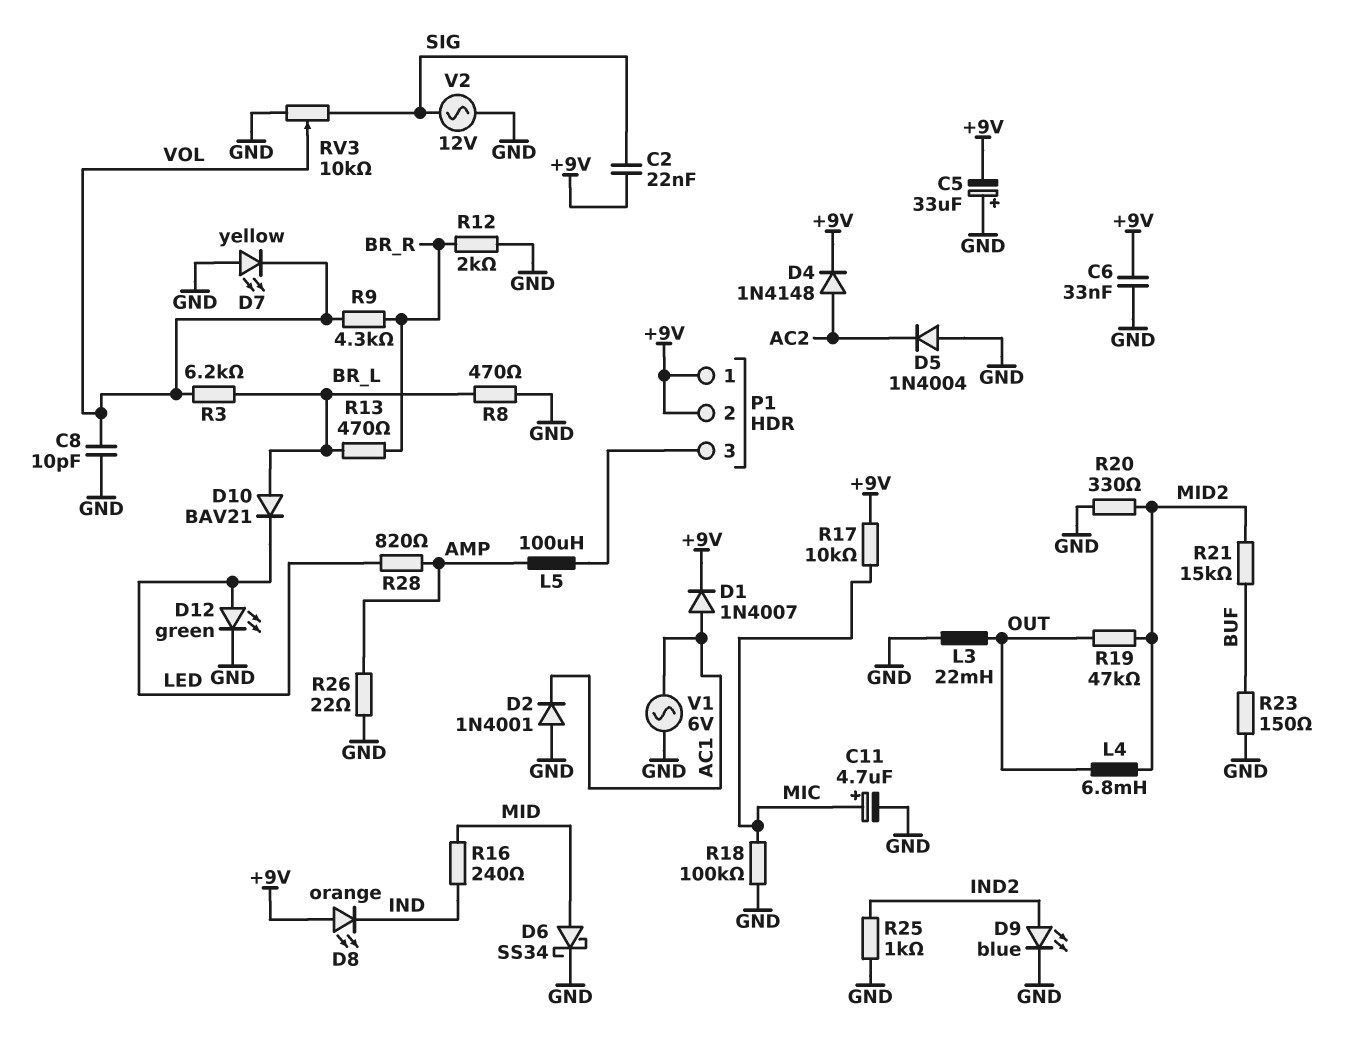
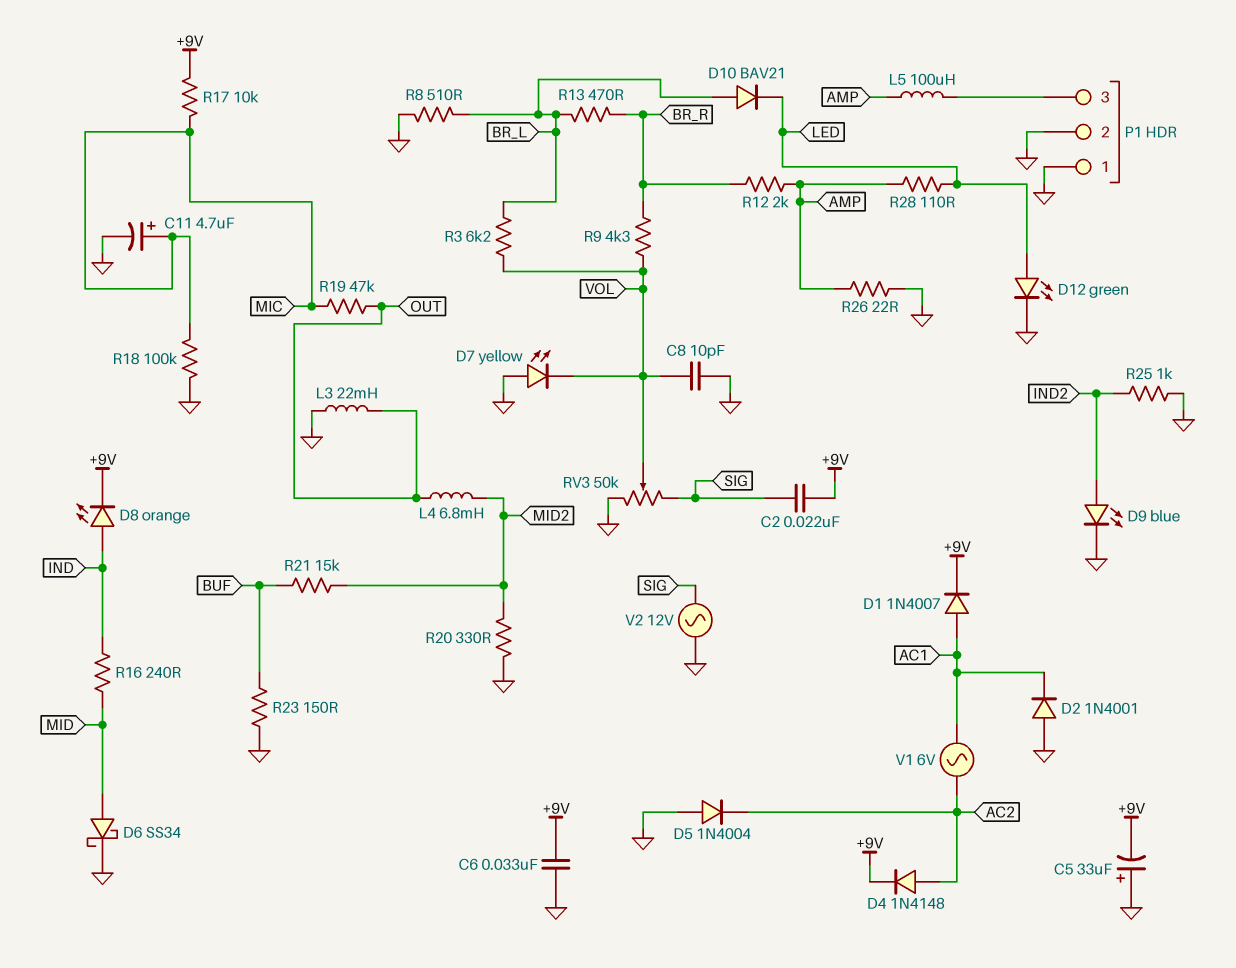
D8: LED orange (A +9V, K IND) -> LED orange (A IND, K +9V)
P1 pin 1: +9V -> GND
P1 pin 2: +9V -> GND
R8: 470 (BR_L, GND) -> 510 (BR_L, GND)
R12: 2k (BR_R, GND) -> 2k (AMP, BR_R)
R19: 47k (MID2, OUT) -> 47k (MIC, OUT)
R28: 820 (AMP, LED) -> 110 (AMP, LED)
RV3: 10k (GND, SIG, wiper VOL) -> 50k (GND, SIG, wiper VOL)
V1: AC 6V (AC1, GND) -> AC 6V (AC1, AC2)

